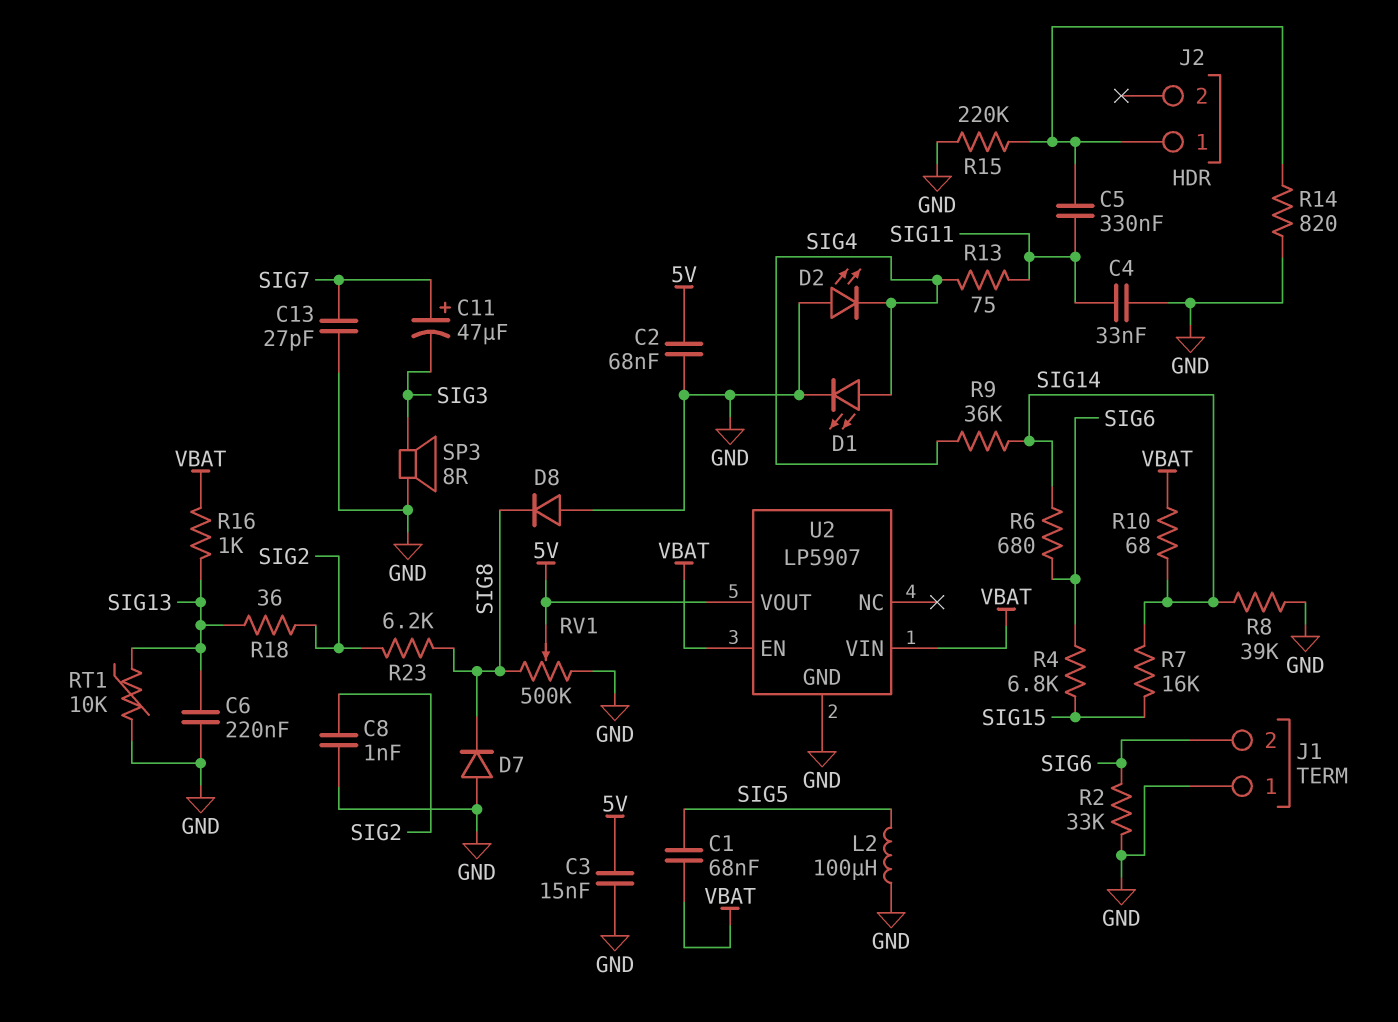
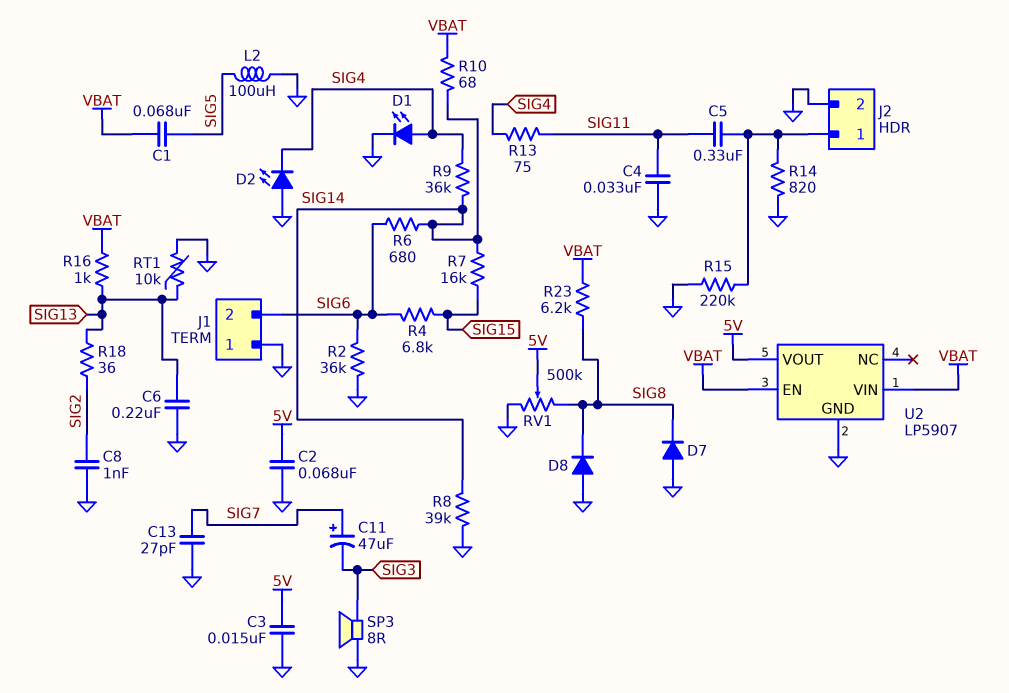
J2 pin 2: none -> GND
R2: 33k (GND, SIG6) -> 36k (GND, SIG6)
R23: 6.2k (SIG2, SIG8) -> 6.2k (SIG8, VBAT)

